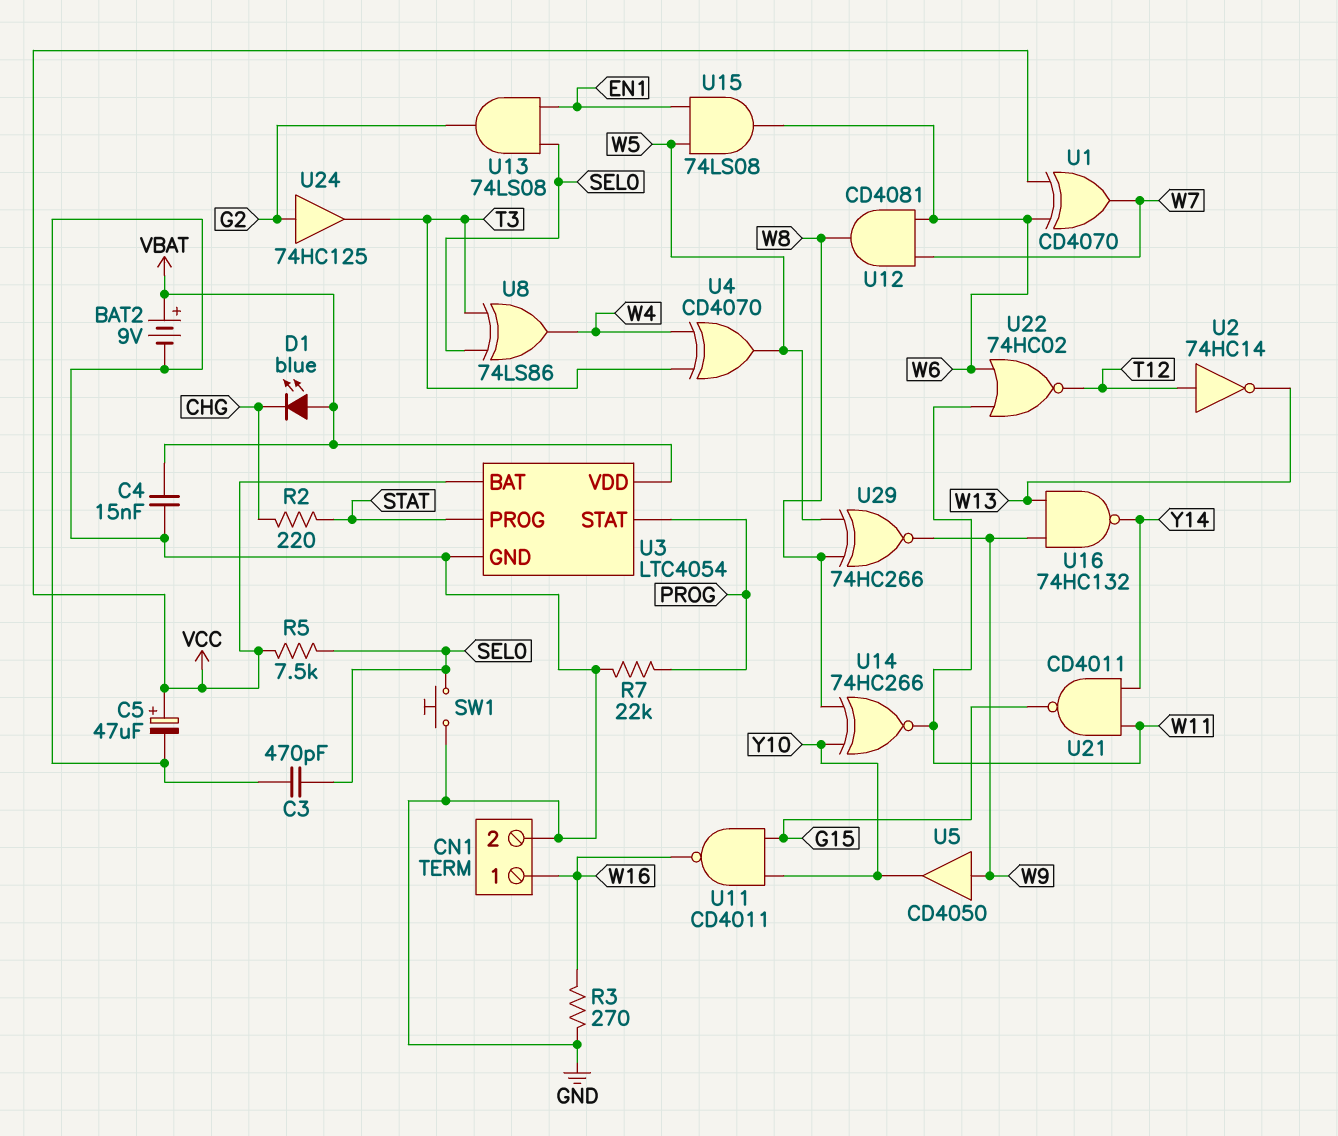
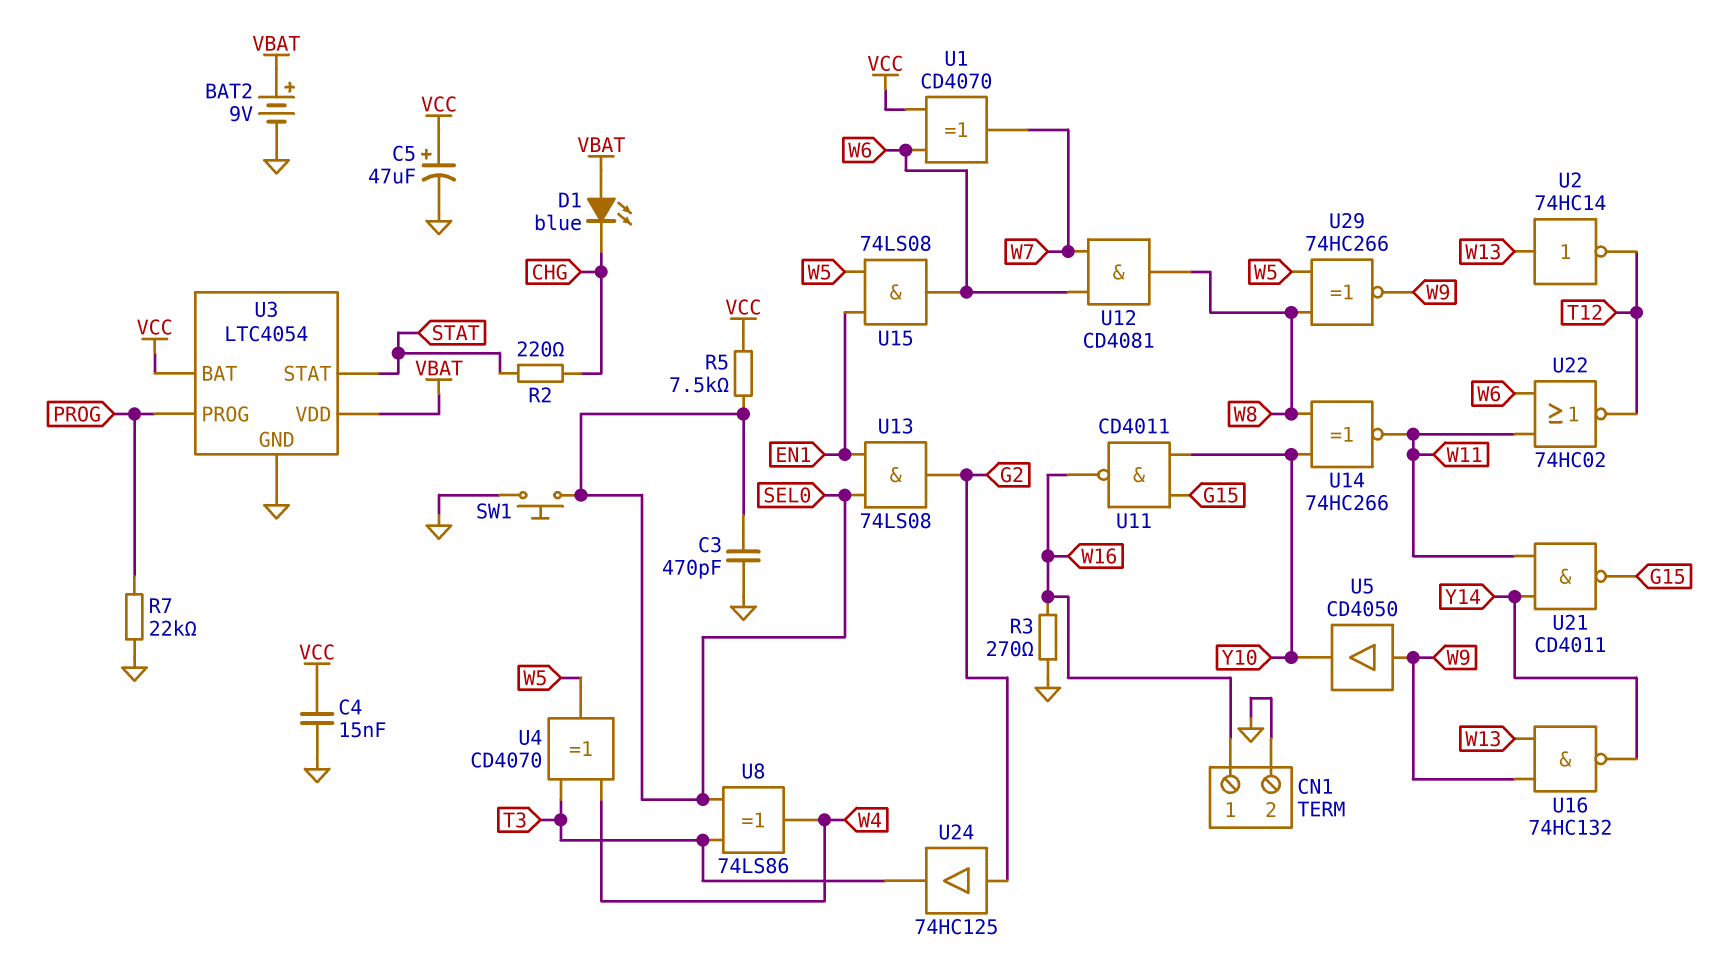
C4: 15nF (GND, VBAT) -> 15nF (GND, VCC)
U2: NOT 74HC14 (in T12, out W13) -> NOT 74HC14 (in W13, out T12)
U3 pin PROG: STAT -> PROG
U3 pin STAT: PROG -> STAT

